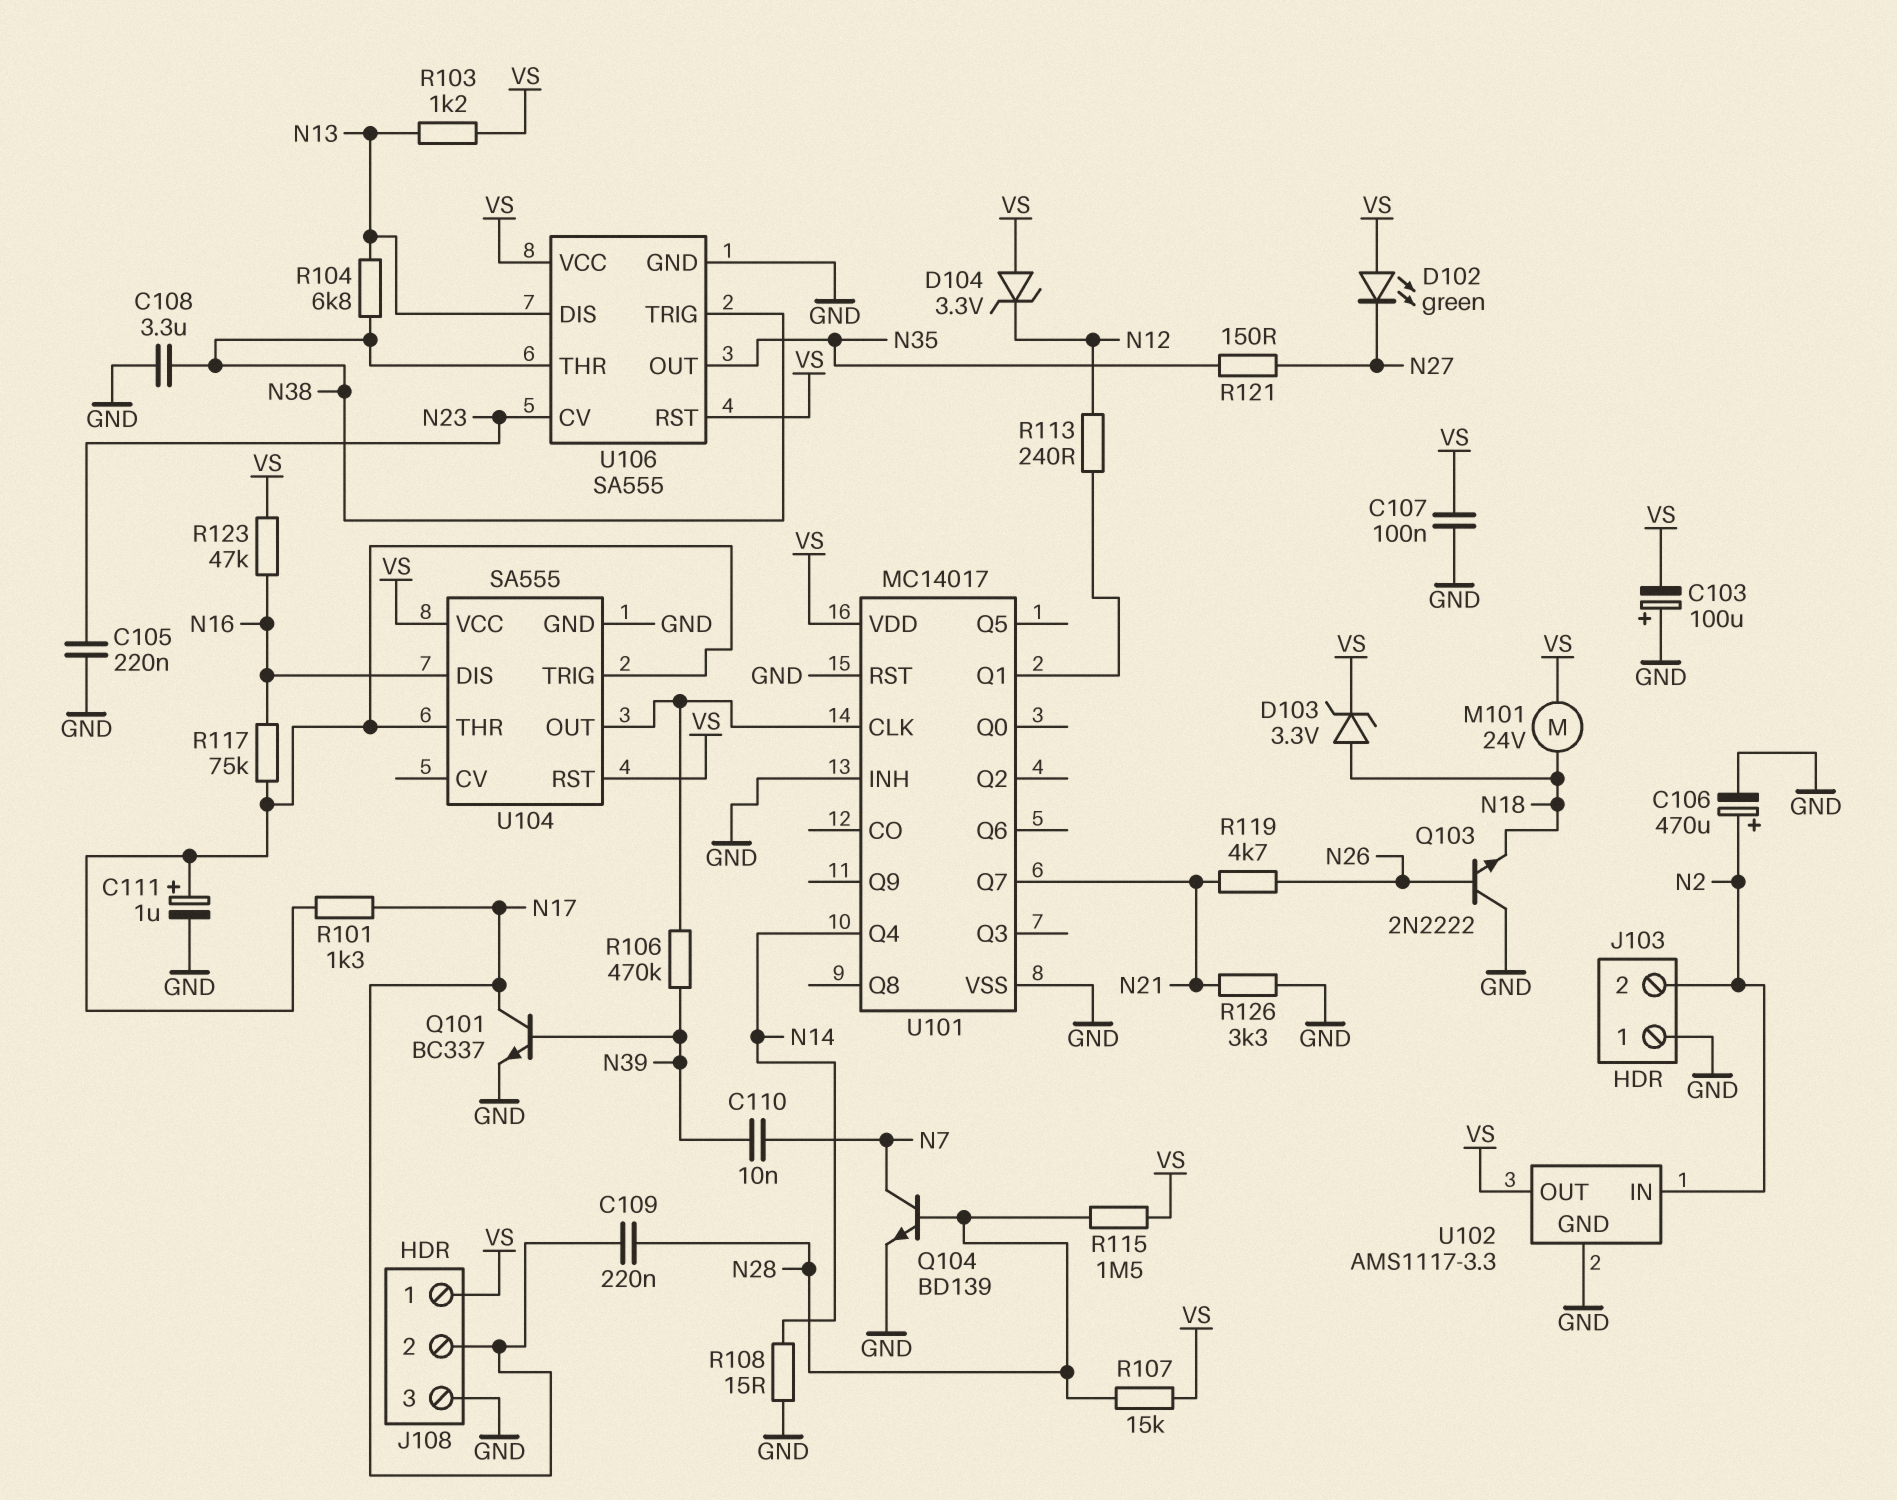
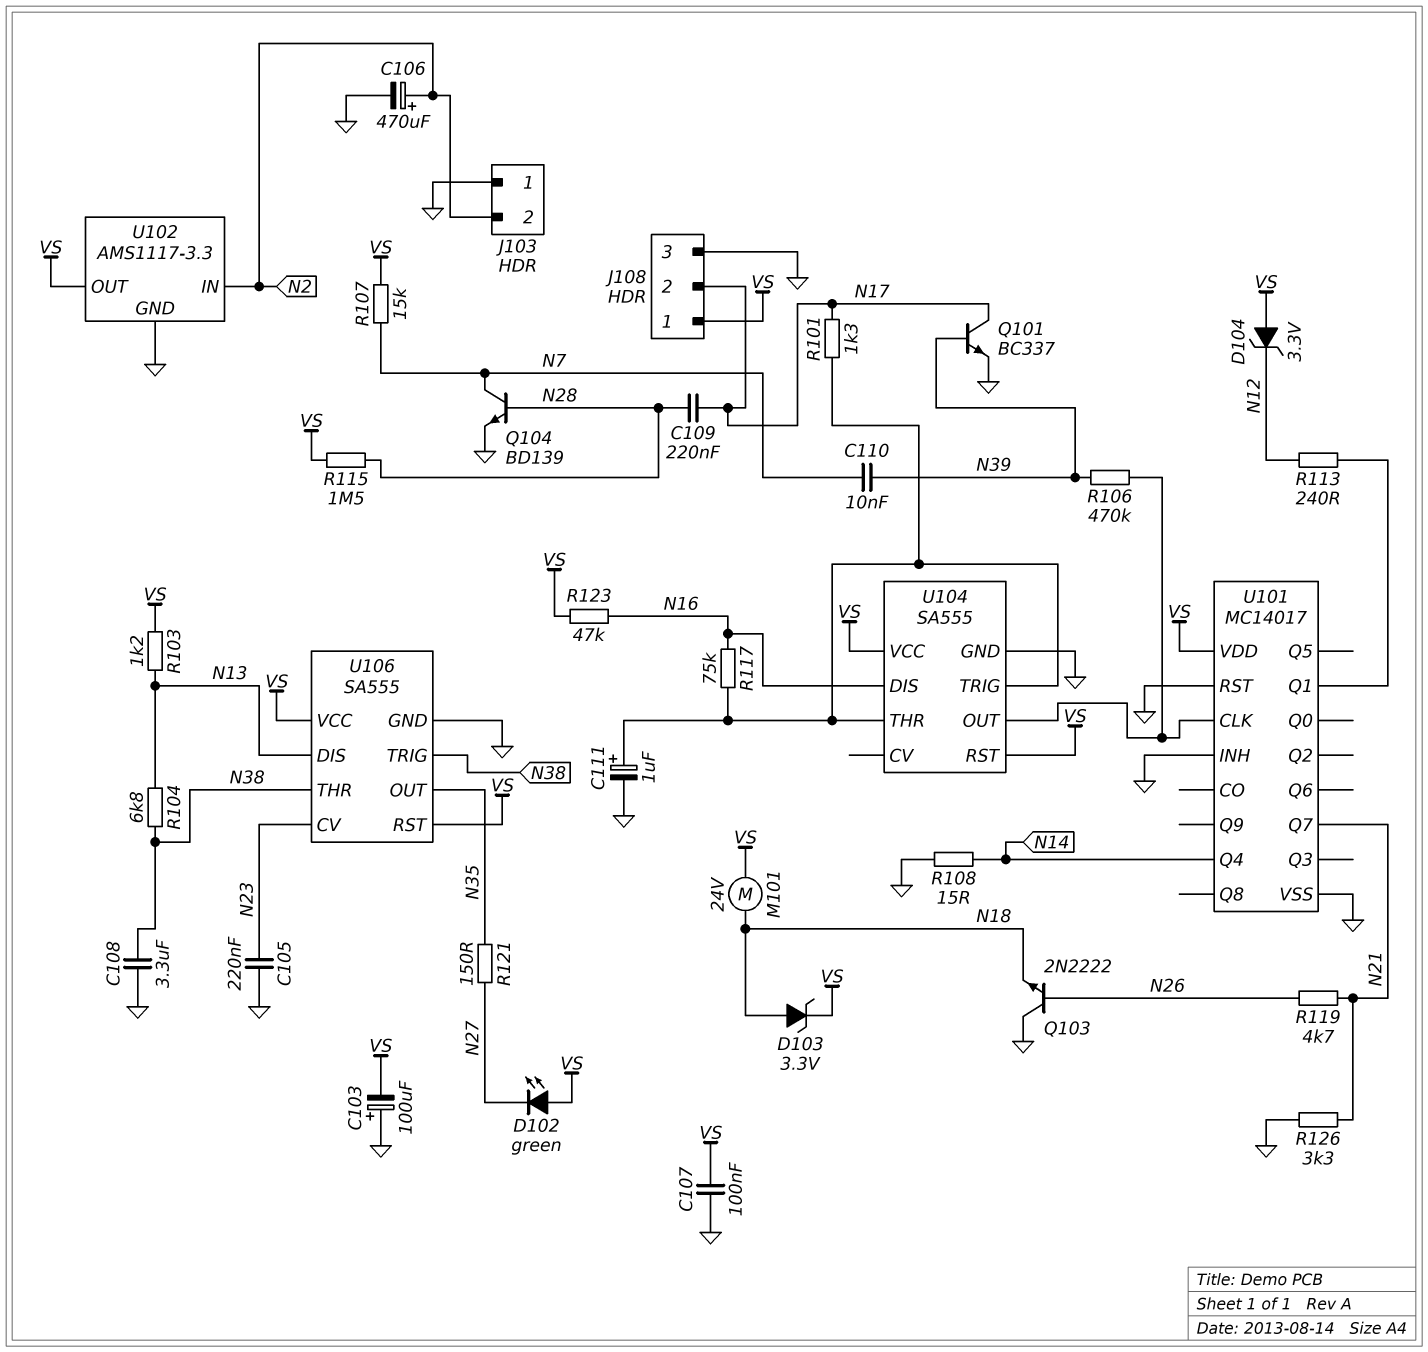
R107: 15k (N28, VS) -> 15k (N7, VS)

